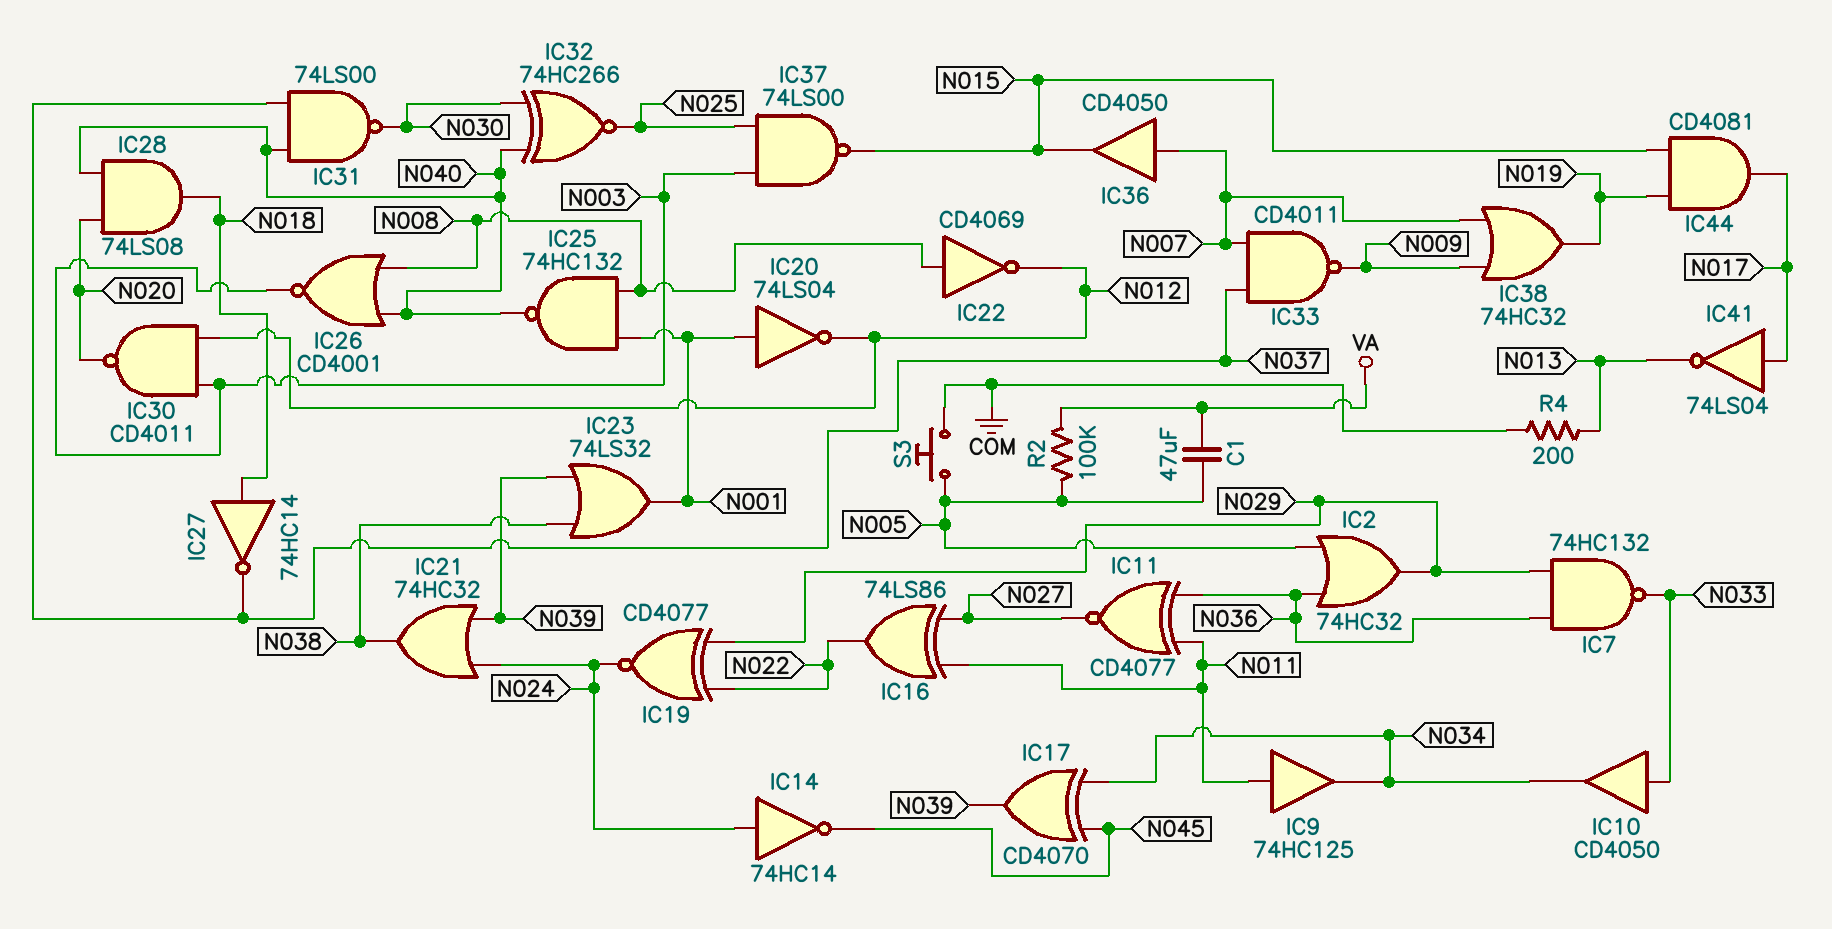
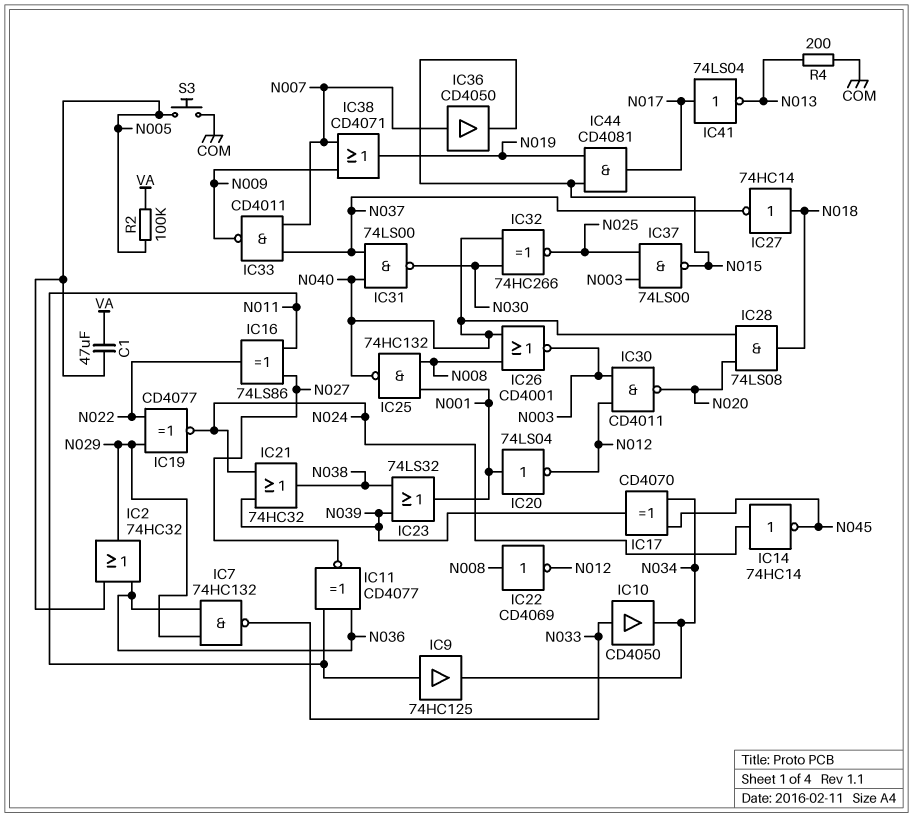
IC38: OR 74HC32 (in N007, in N009, out N019) -> OR CD4071 (in N007, in N009, out N019)

